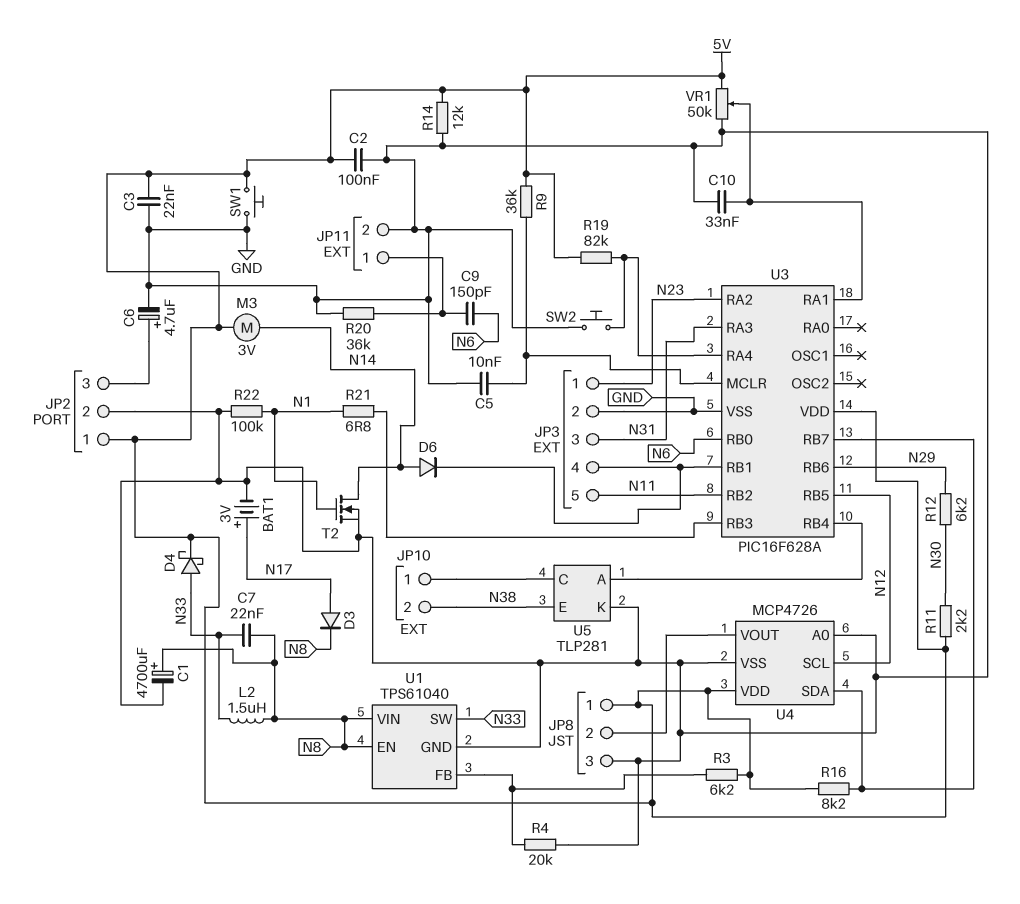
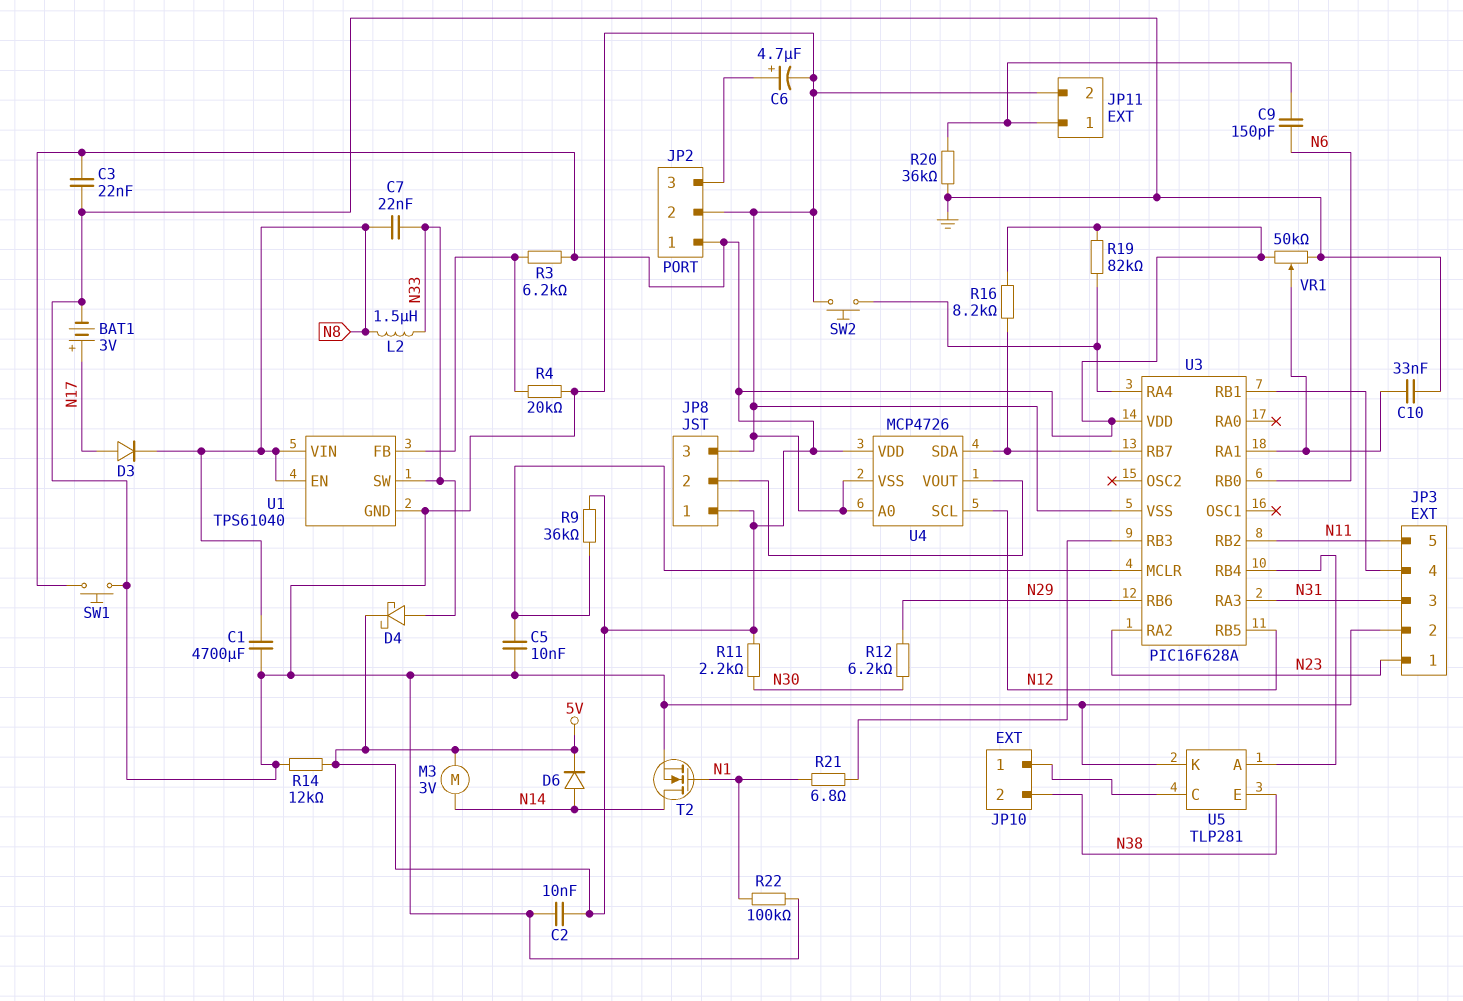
C1: 4700uF (plus N8, minus GND) -> 4700uF (GND, N8)
C2: 100nF (5V, GND) -> 10nF (5V, GND)
D6: diode (A N14, K JP3/4) -> diode (A N14, K 5V)

